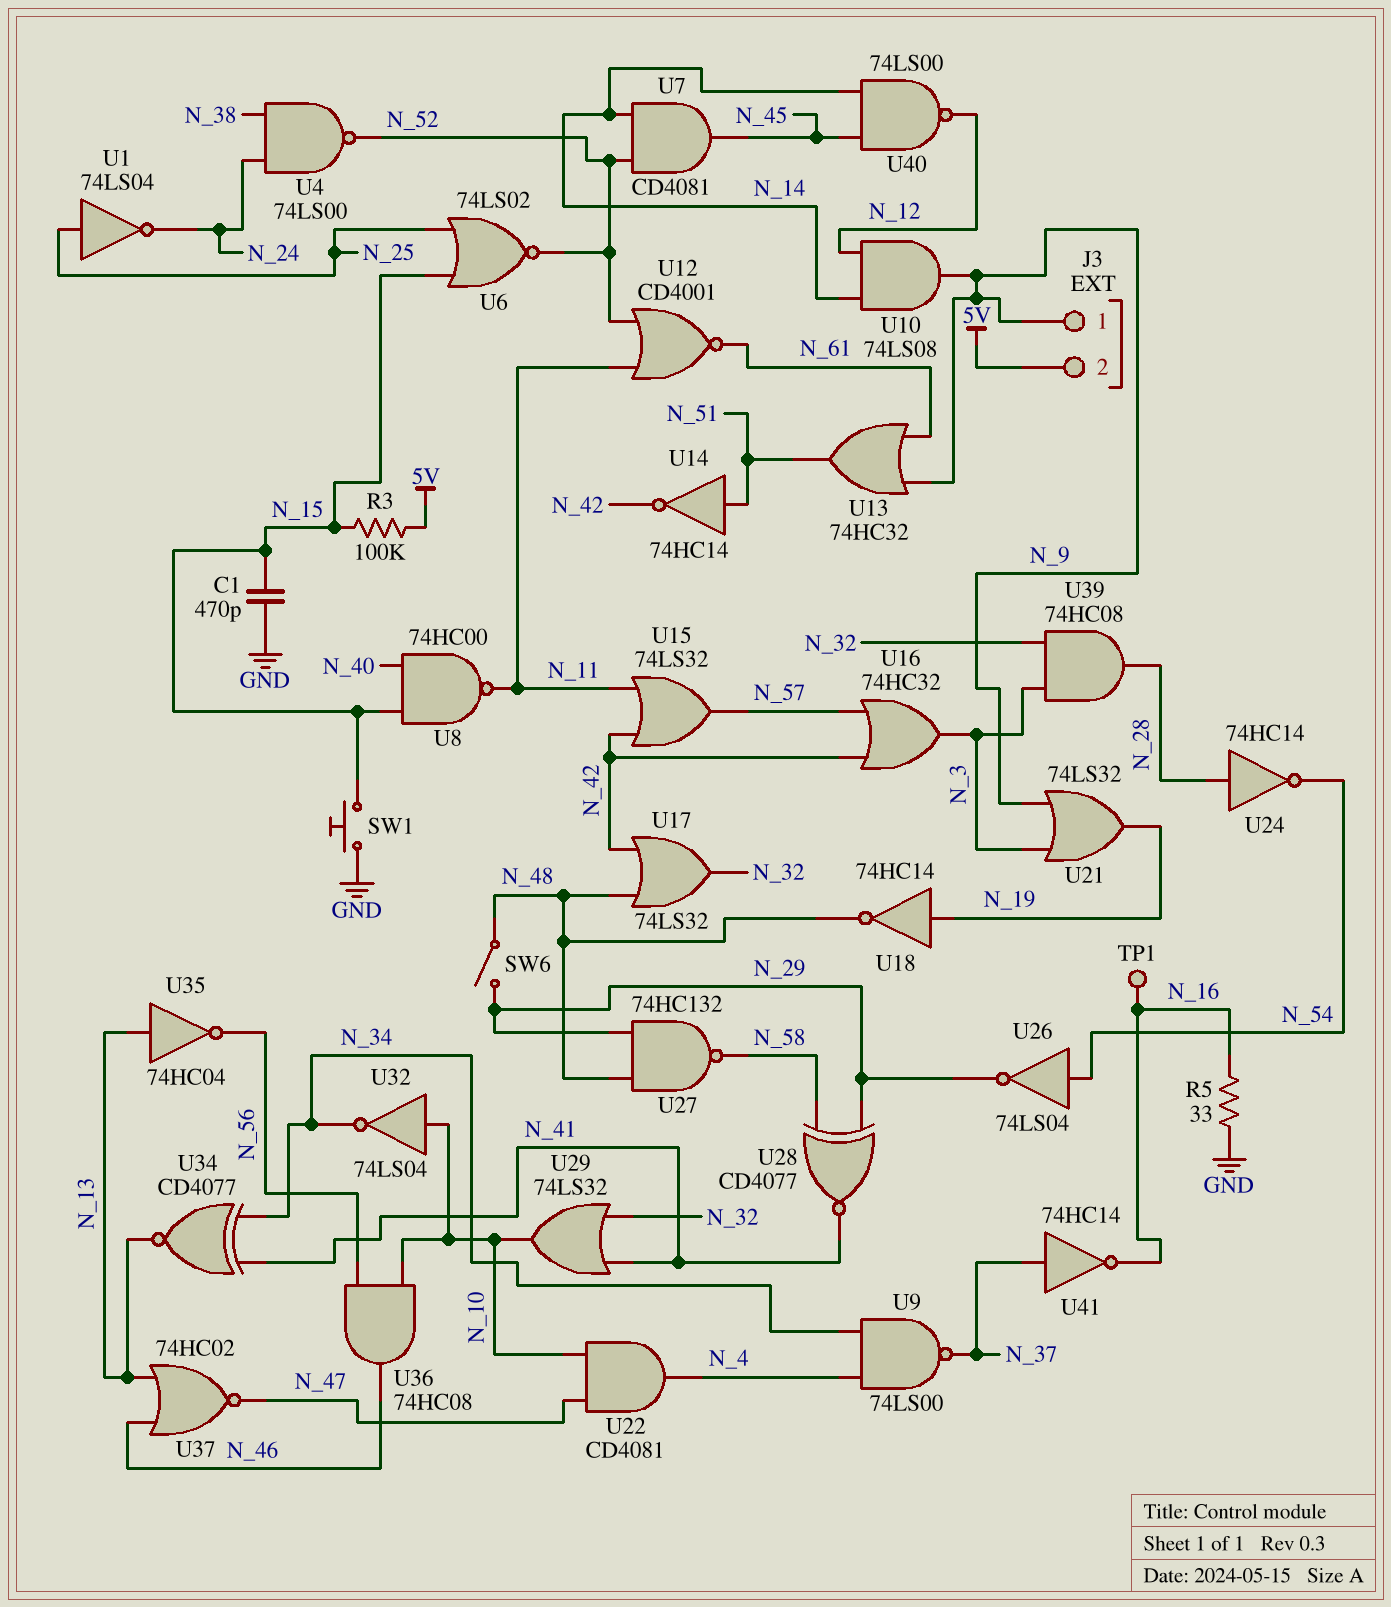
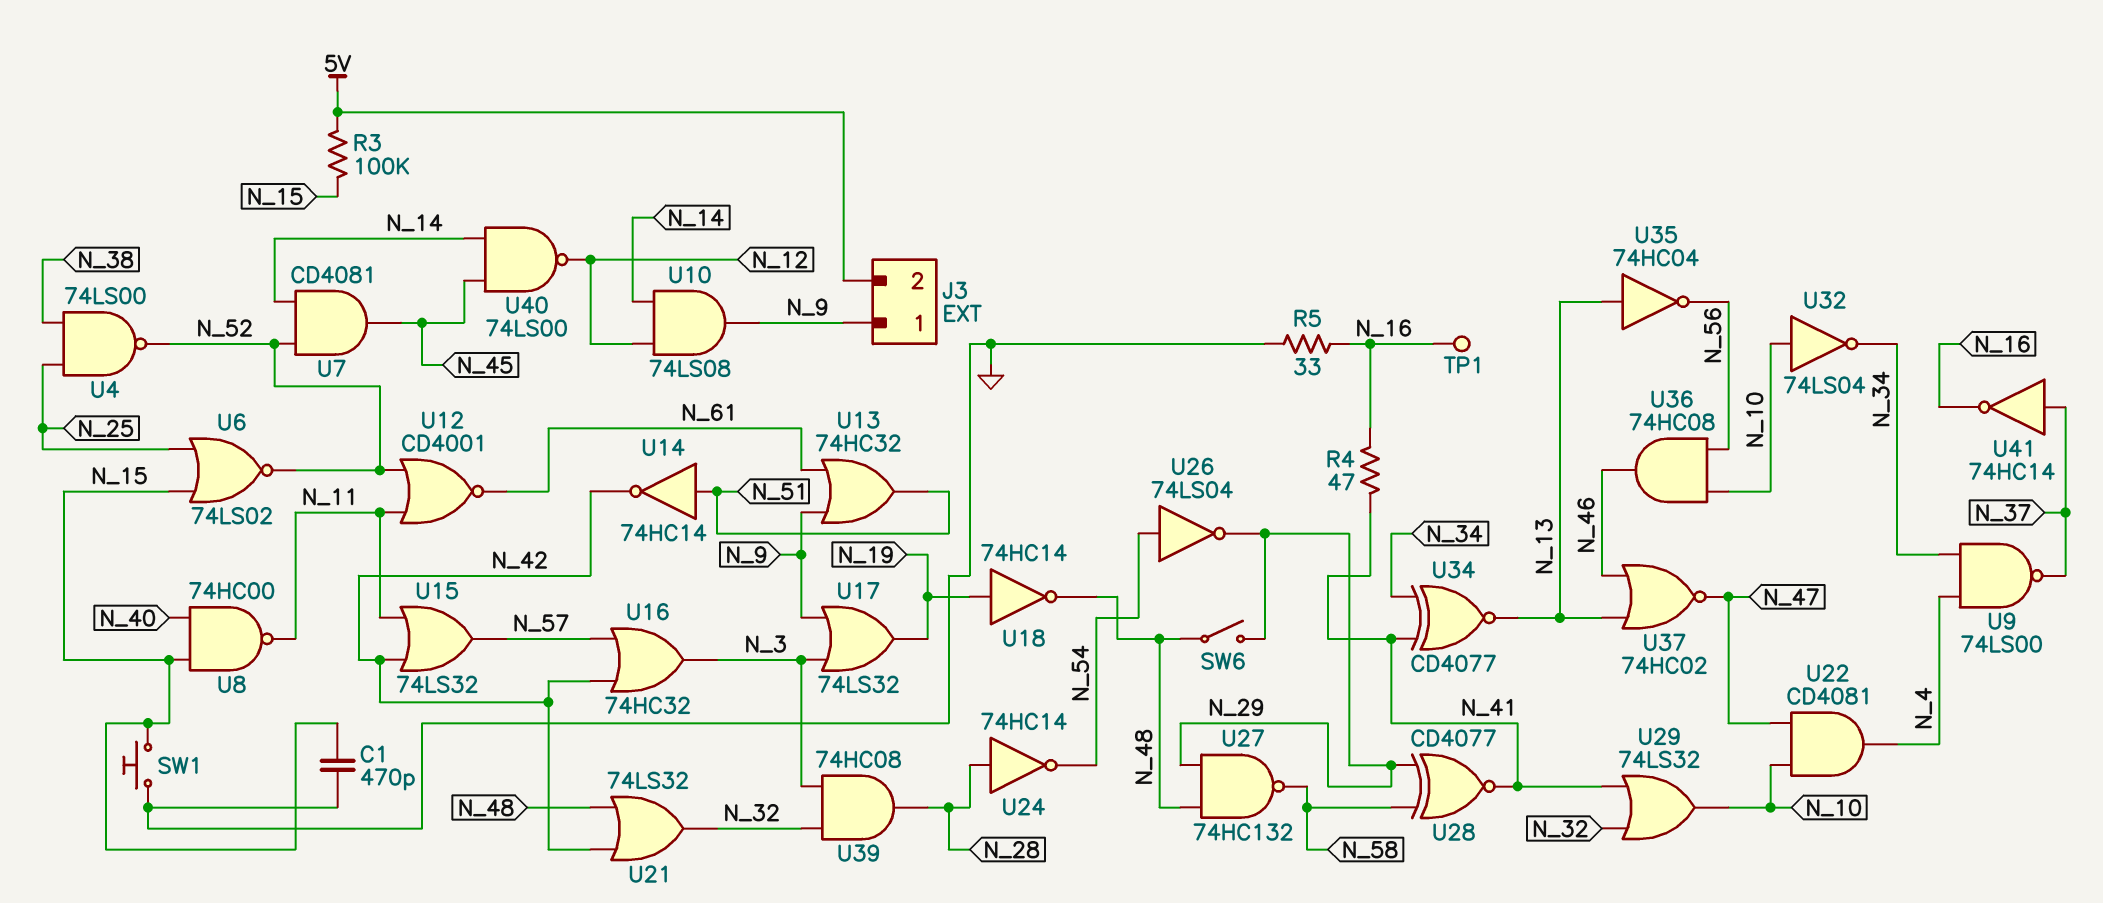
R4: none -> 47 (N_16, N_41)
U1: NOT 74LS04 (in N_25, out N_24) -> none
U4: NAND 74LS00 (in N_24, in N_38, out N_52) -> NAND 74LS00 (in N_25, in N_38, out N_52)
U17: OR 74LS32 (in N_42, in N_48, out N_32) -> OR 74LS32 (in N_3, in N_9, out N_19)
U21: OR 74LS32 (in N_3, in N_9, out N_19) -> OR 74LS32 (in N_42, in N_48, out N_32)

